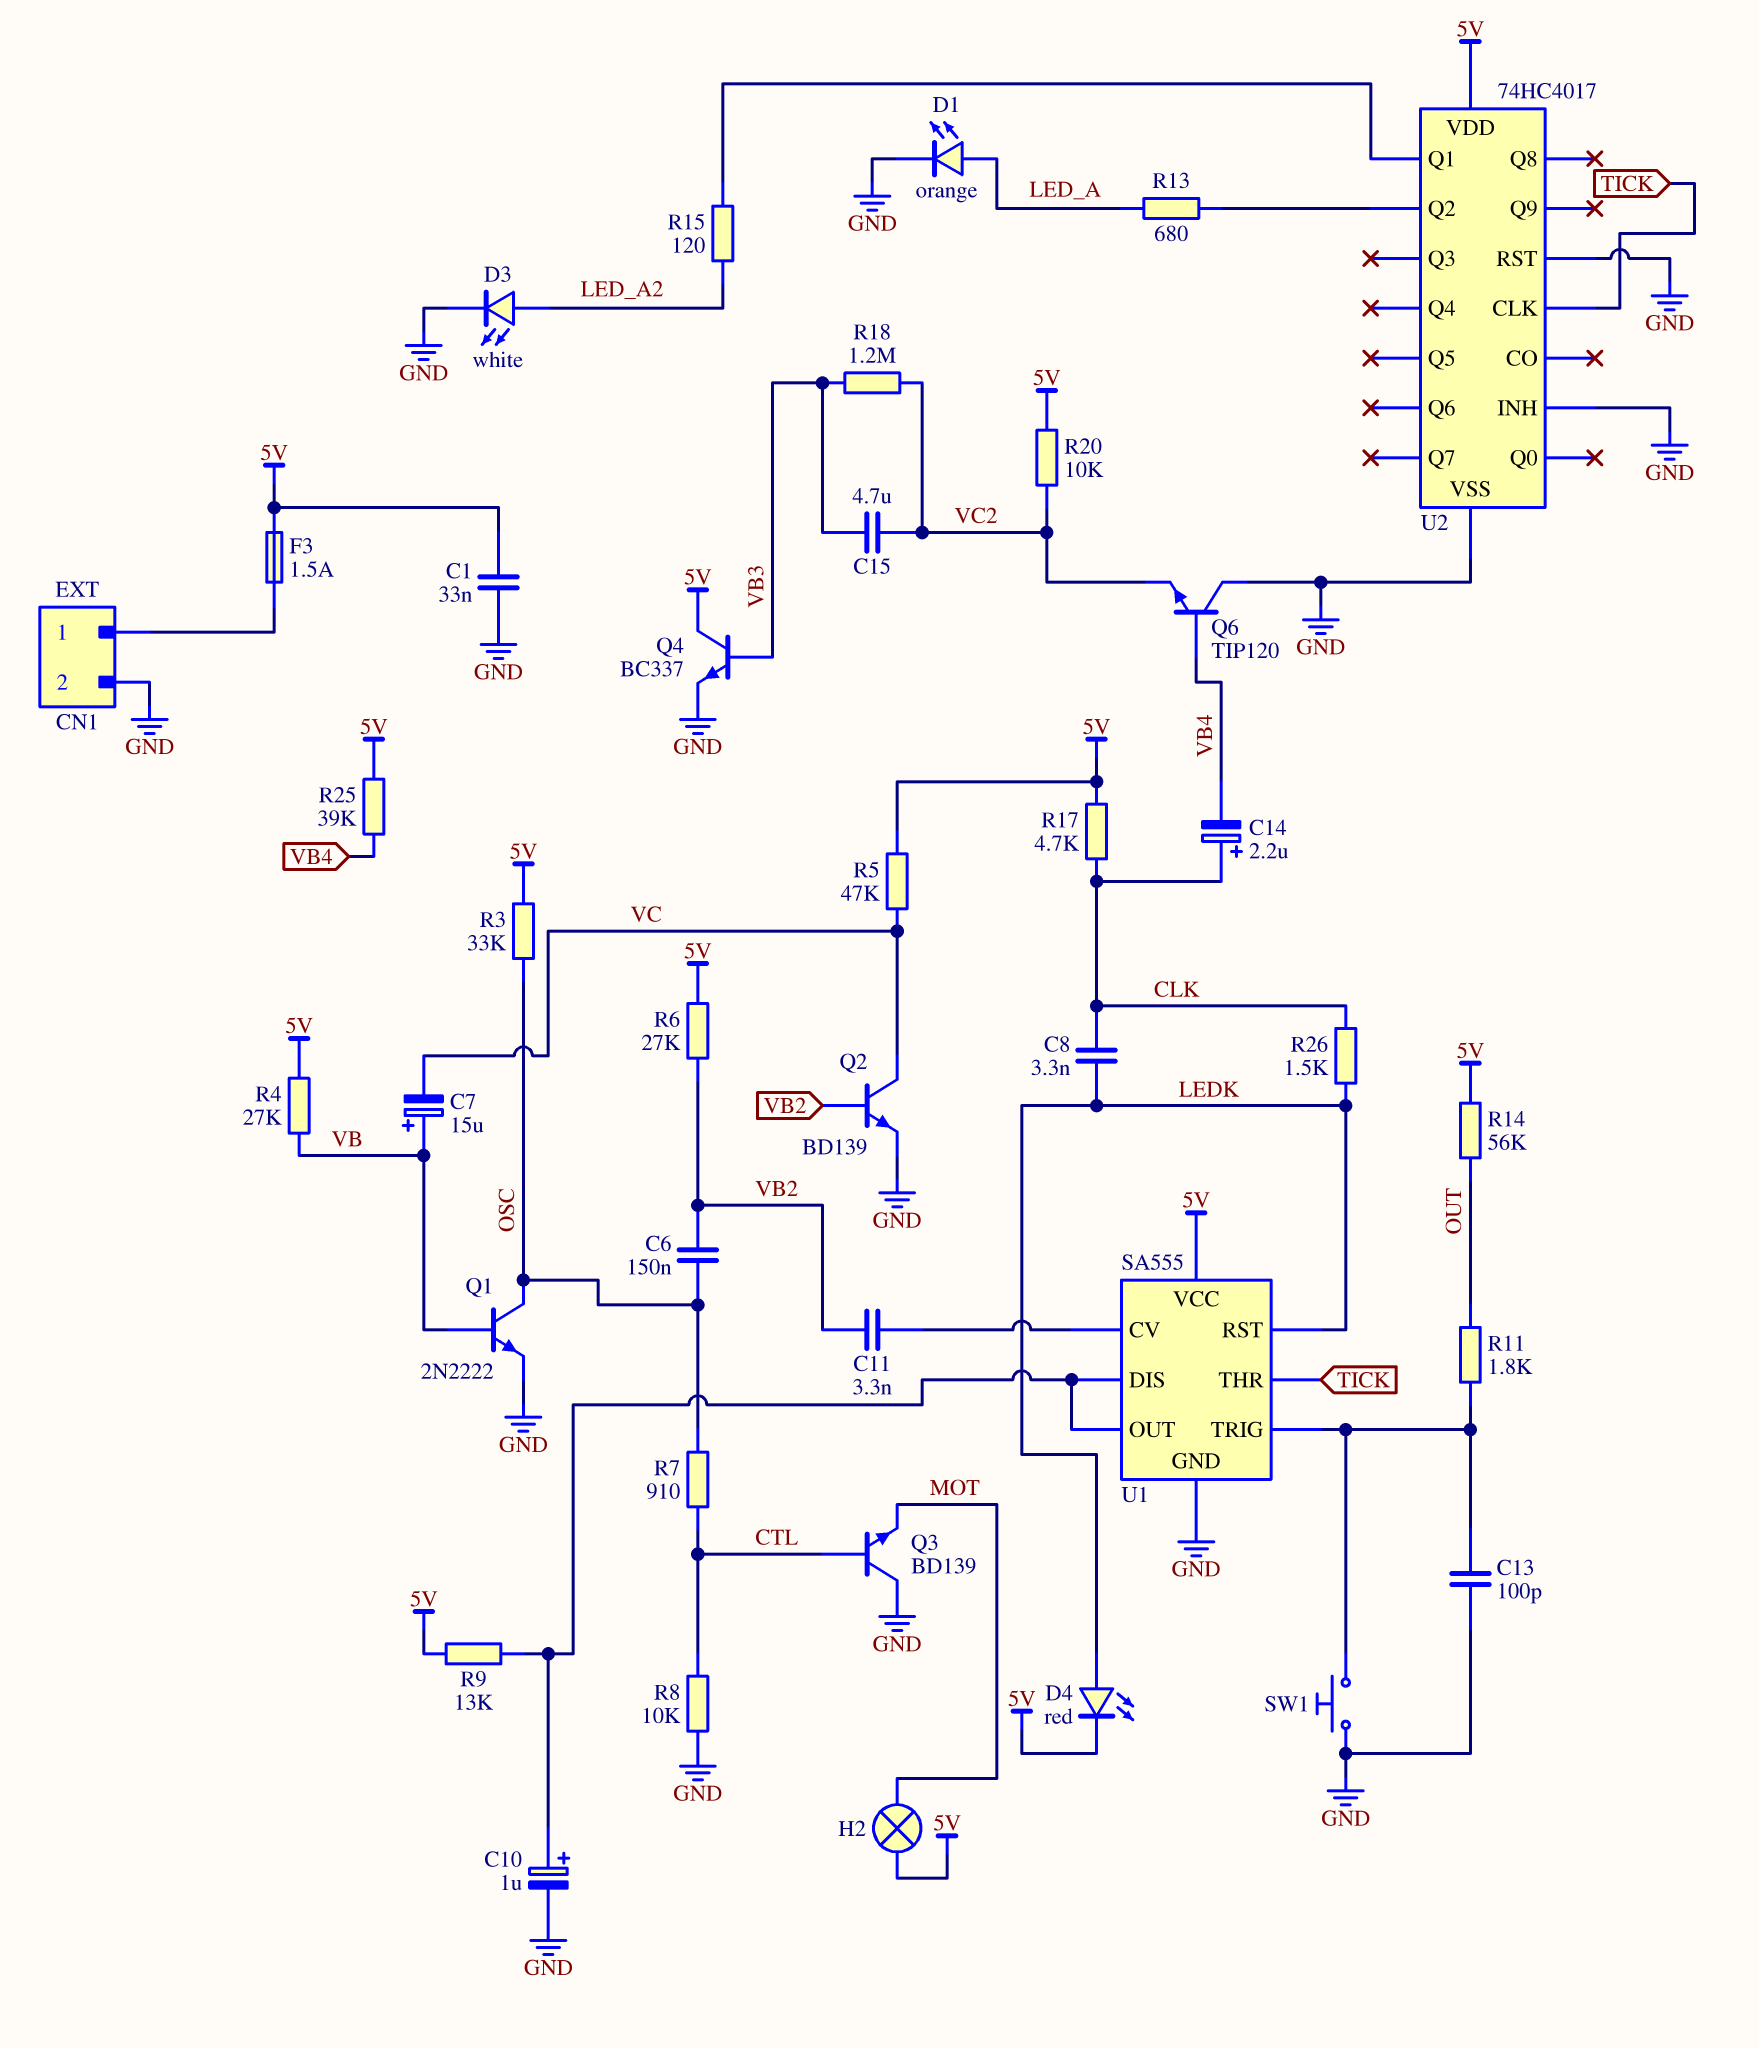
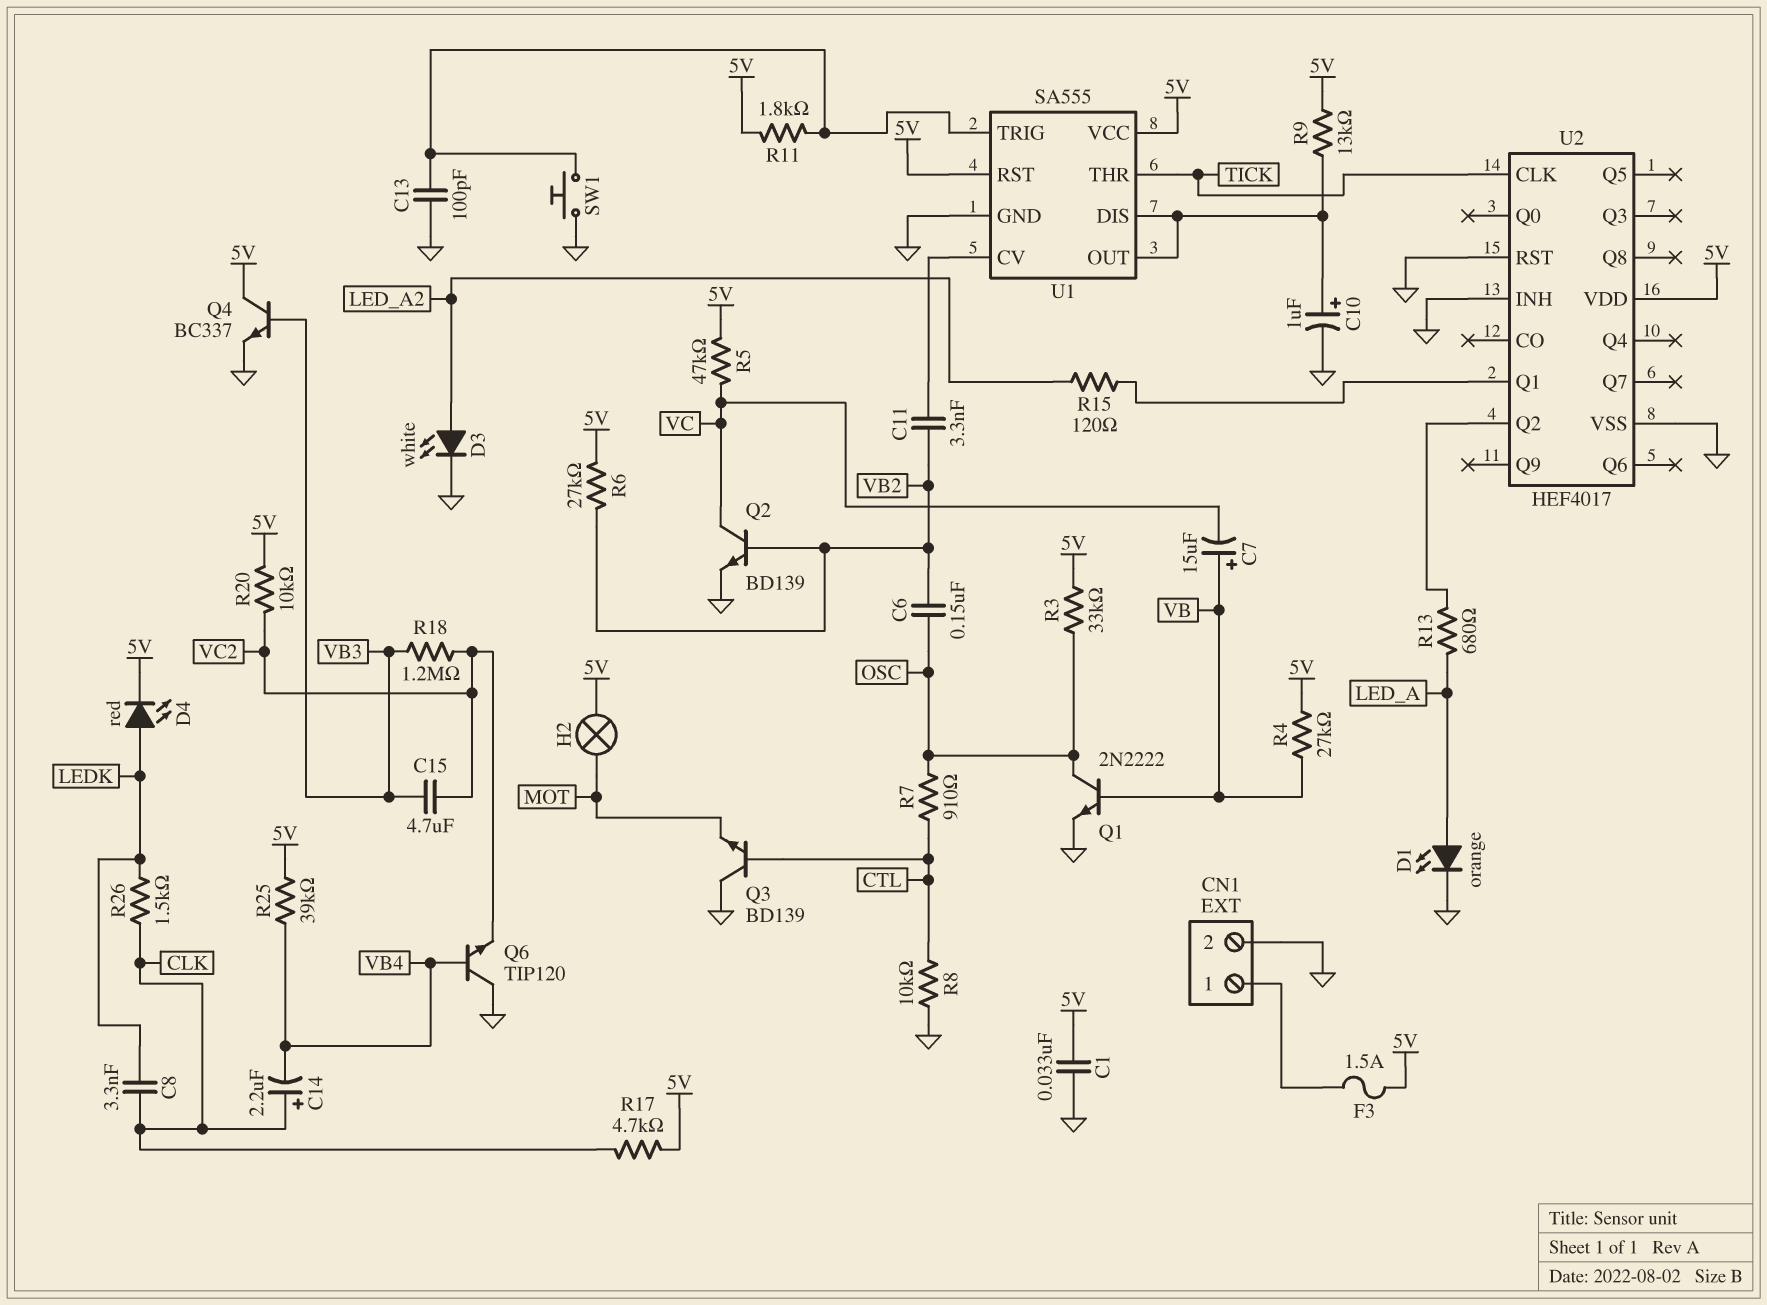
R11: 1.8k (OUT, U1/TRIG) -> 1.8k (5V, U1/TRIG)
R14: 56k (5V, OUT) -> none
U1 pin RST: LEDK -> 5V
U2: 74HC4017 -> HEF4017

